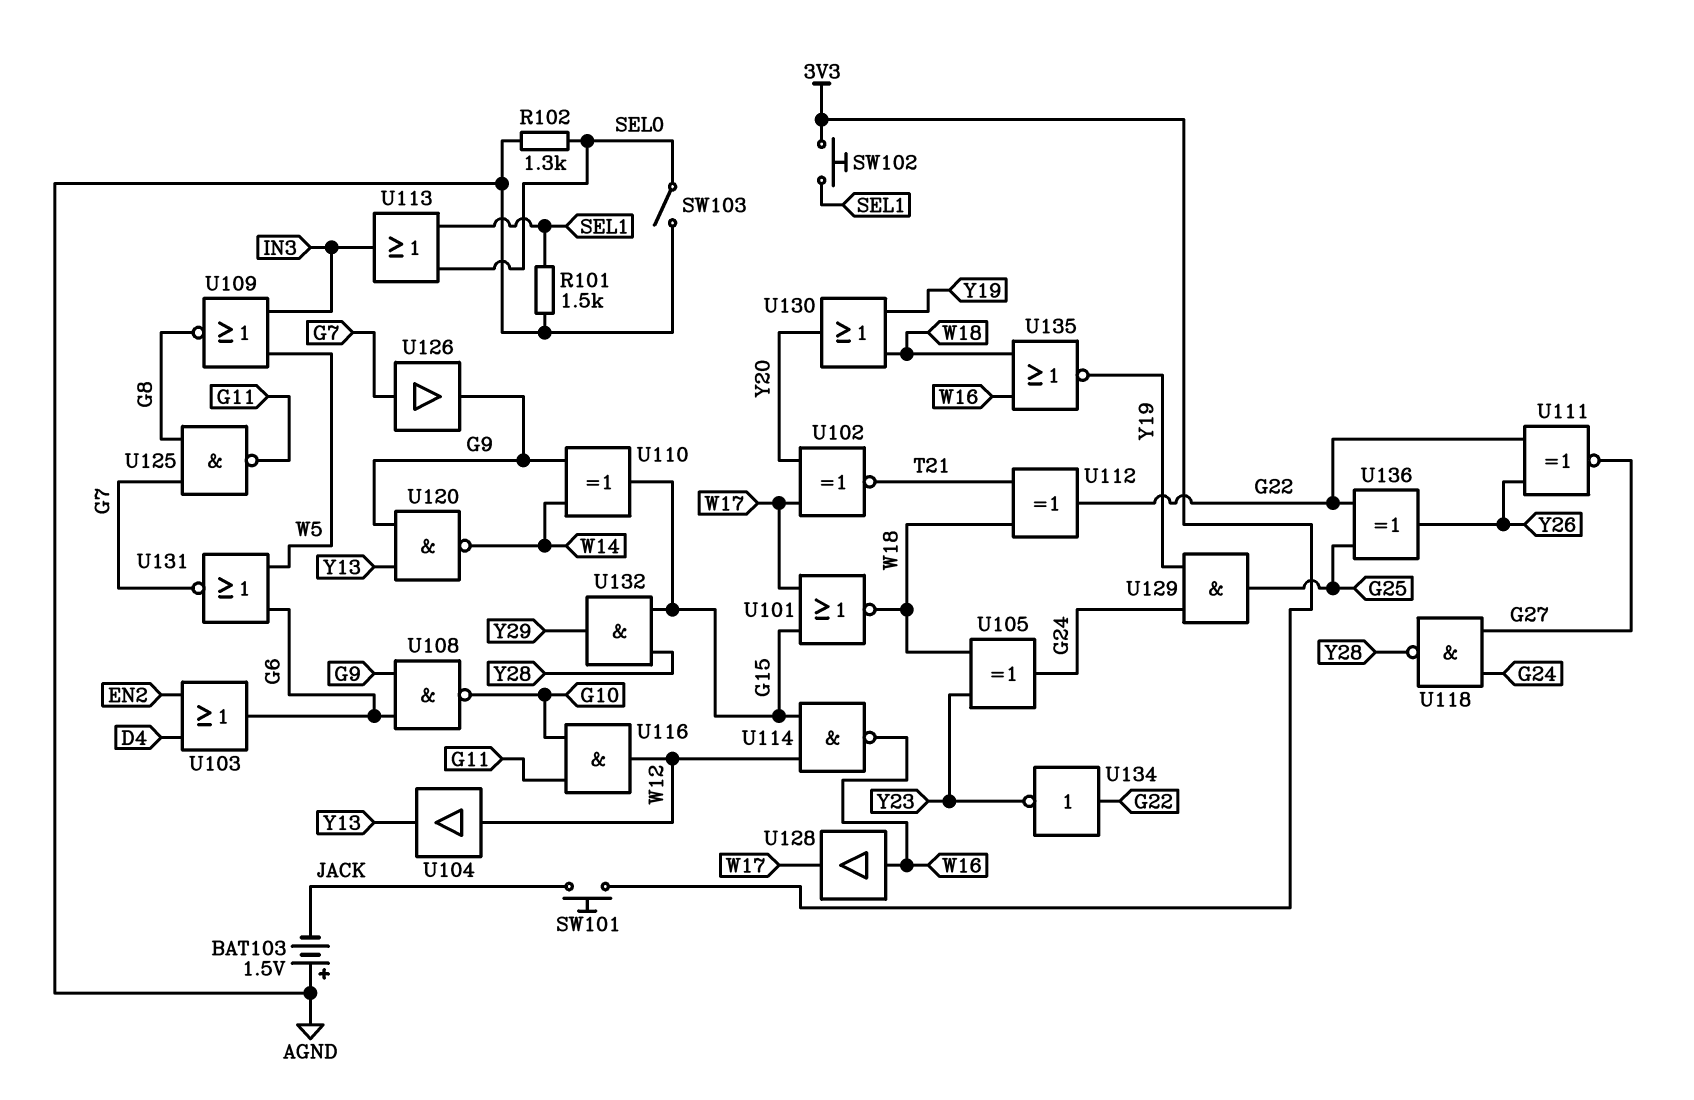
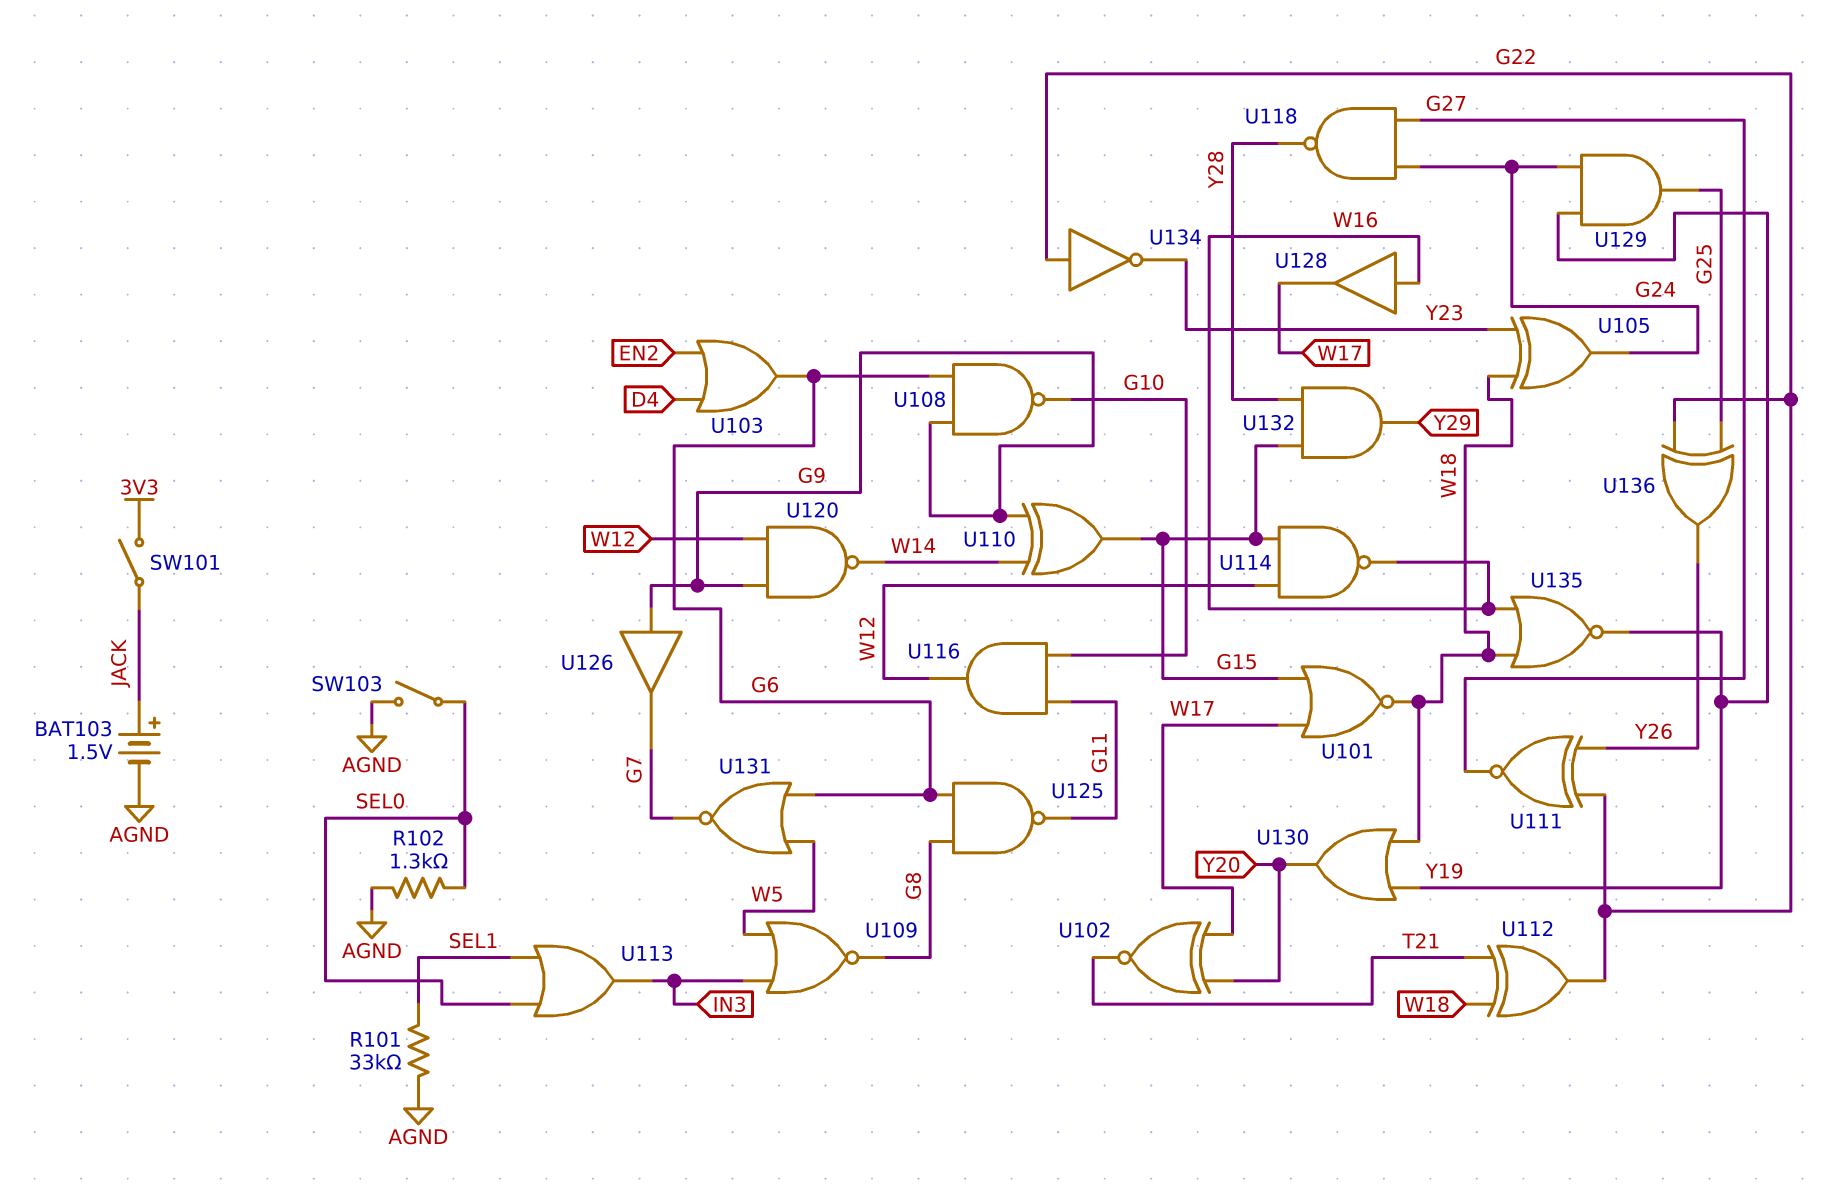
BAT103: 1.5V (plus AGND, minus JACK) -> 1.5V (plus JACK, minus AGND)
R101: 1.5k (AGND, SEL1) -> 33k (AGND, SEL1)
SW101: button (3V3, JACK) -> switch (3V3, JACK)
SW102: button (3V3, SEL1) -> none
U104: buffer (in W12, out Y13) -> none
U120: NAND (in G9, in Y13, out W14) -> NAND (in G9, in W12, out W14)
U125: NAND (in G7, in G8, out G11) -> NAND (in G6, in G8, out G11)
U126: buffer (in G7, out G9) -> buffer (in G9, out G7)

